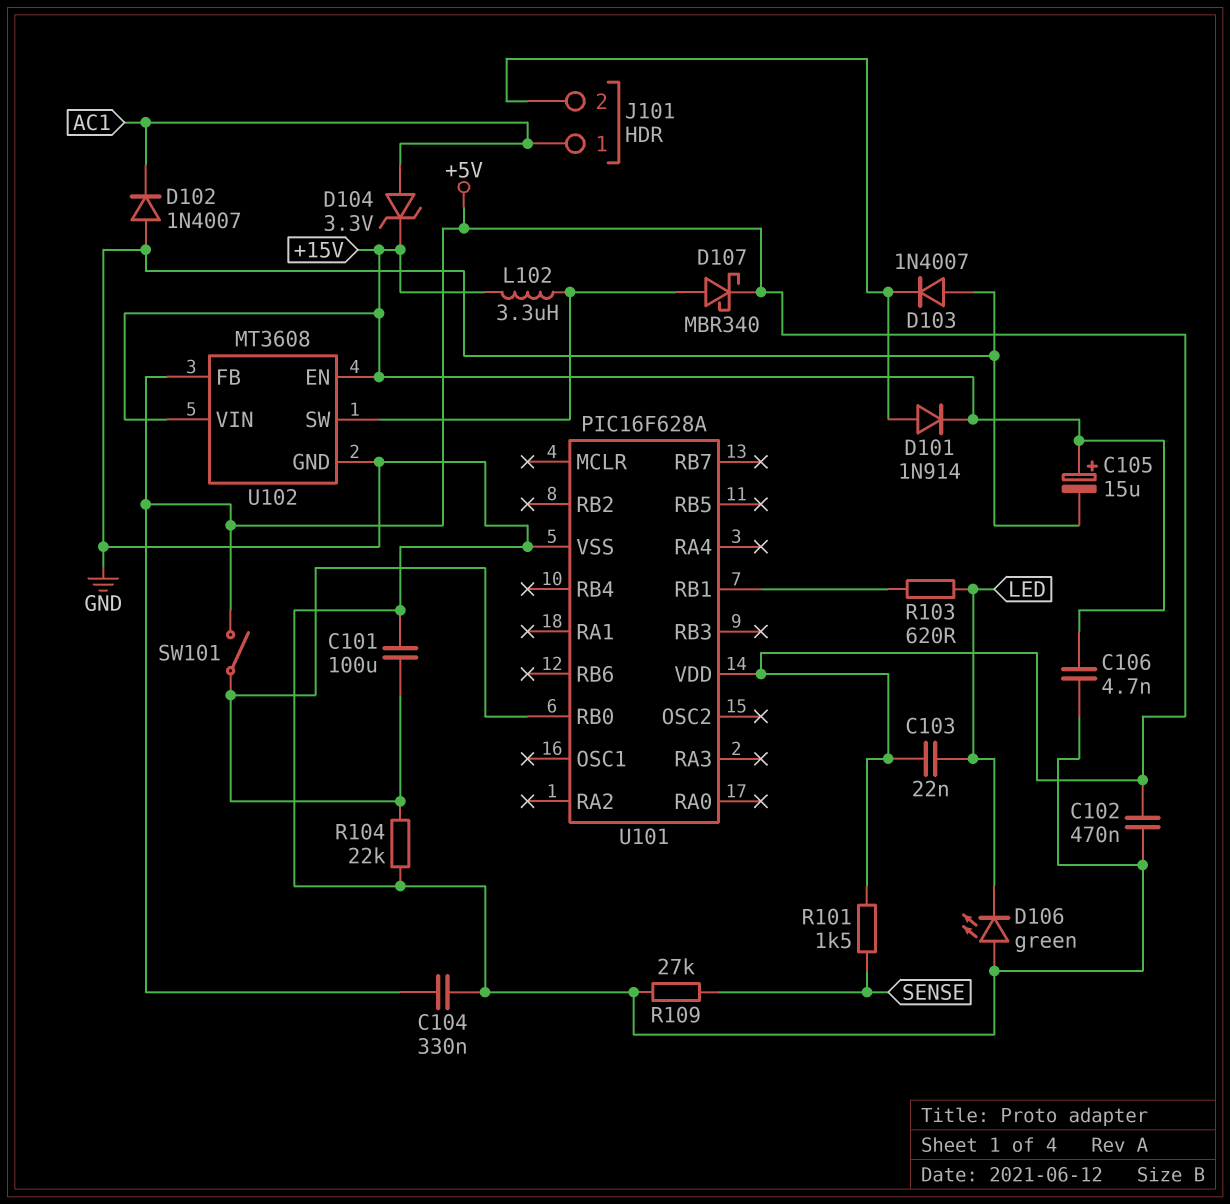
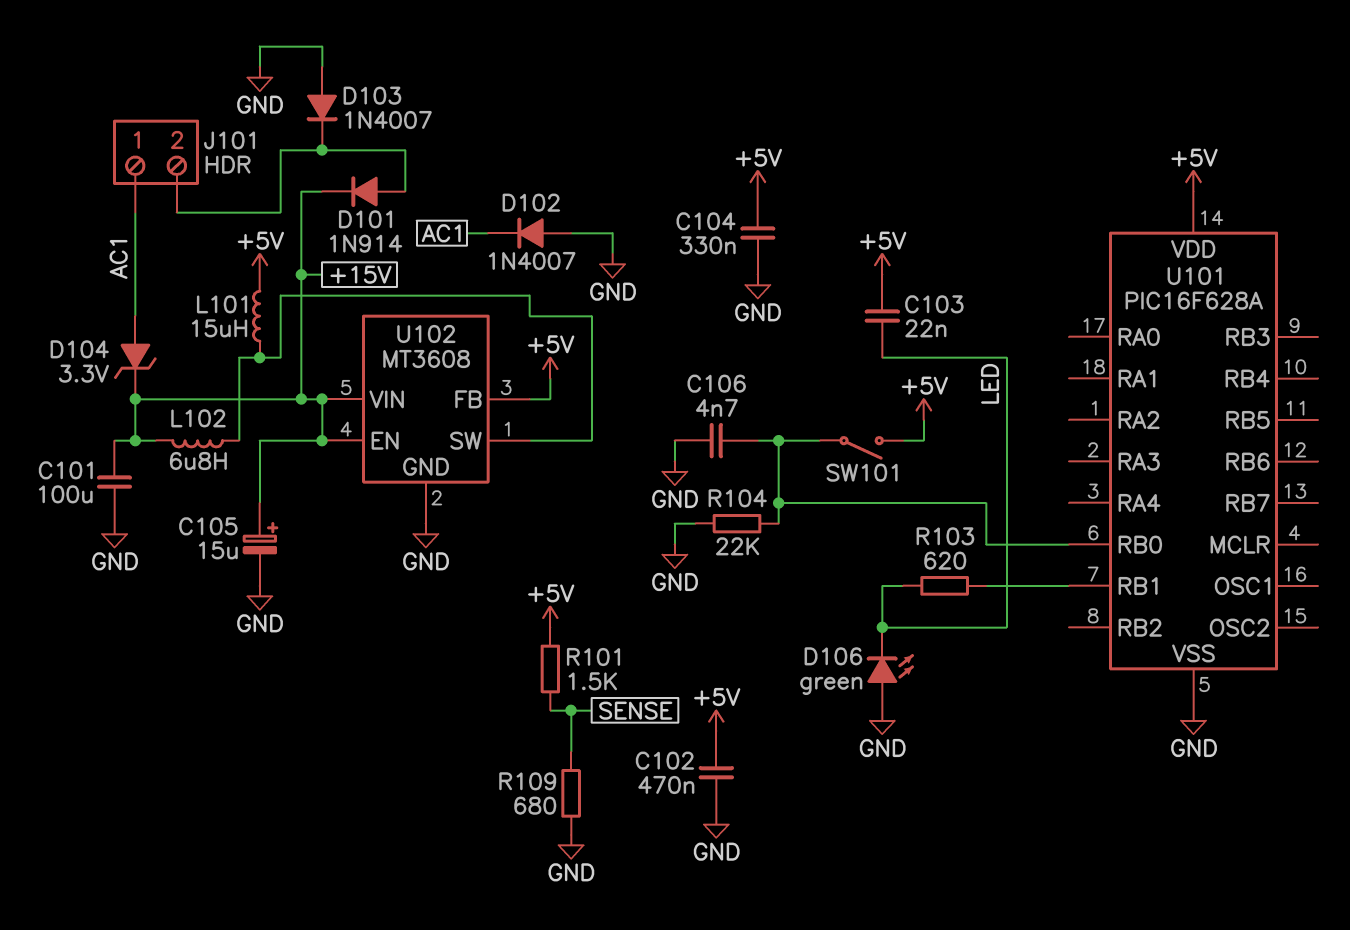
C101: 100uF (GND, U101/RB0) -> 100uF (+15V, GND)
C106: 4.7nF (+15V, GND) -> 4.7nF (GND, U101/RB0)
D107: schottky MBR340 (A U102/SW, K +5V) -> none
L101: none -> 15uH (+5V, U102/SW)
L102: 3.3uH (+15V, U102/SW) -> 6.8uH (+15V, U102/SW)
R109: 27k (GND, SENSE) -> 680 (GND, SENSE)

